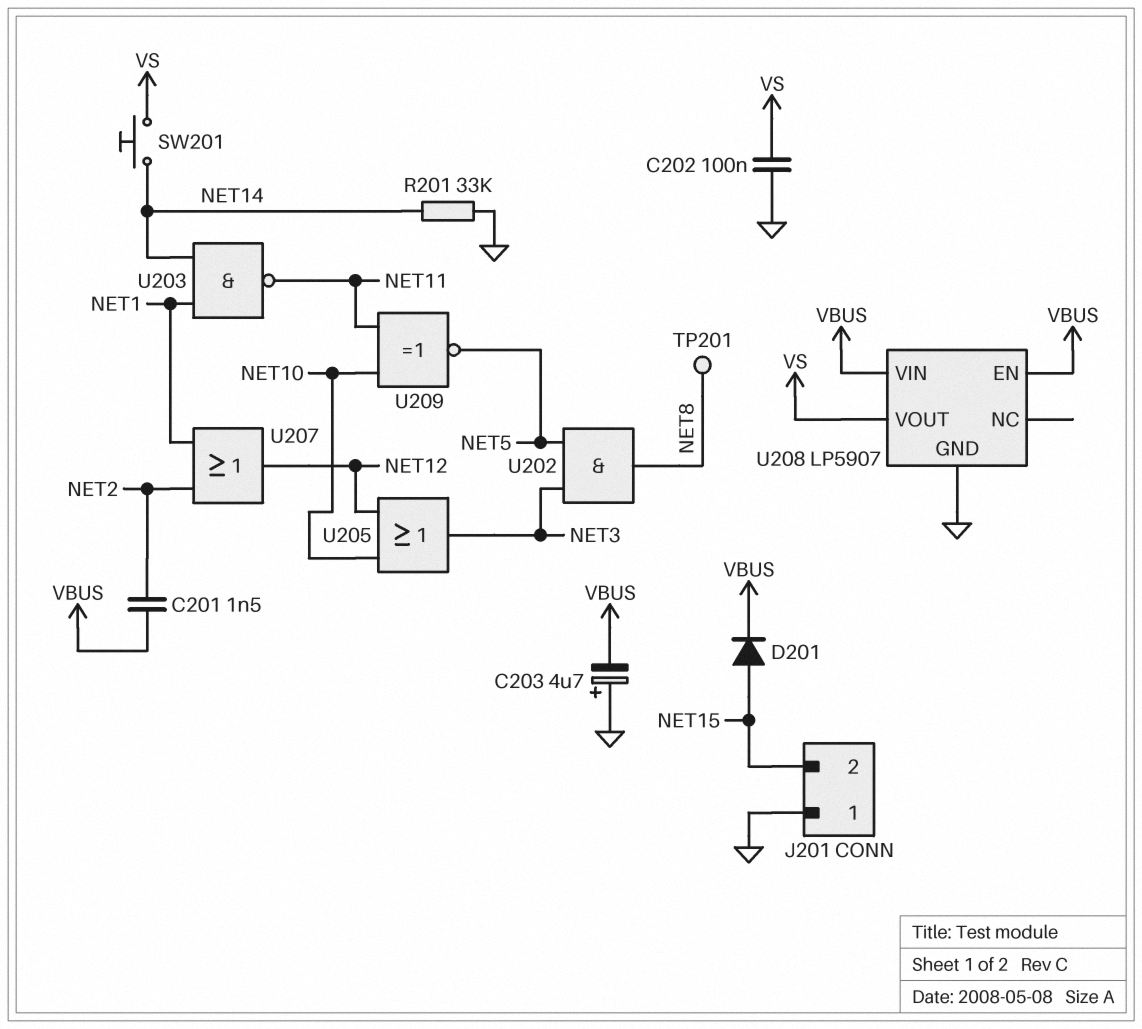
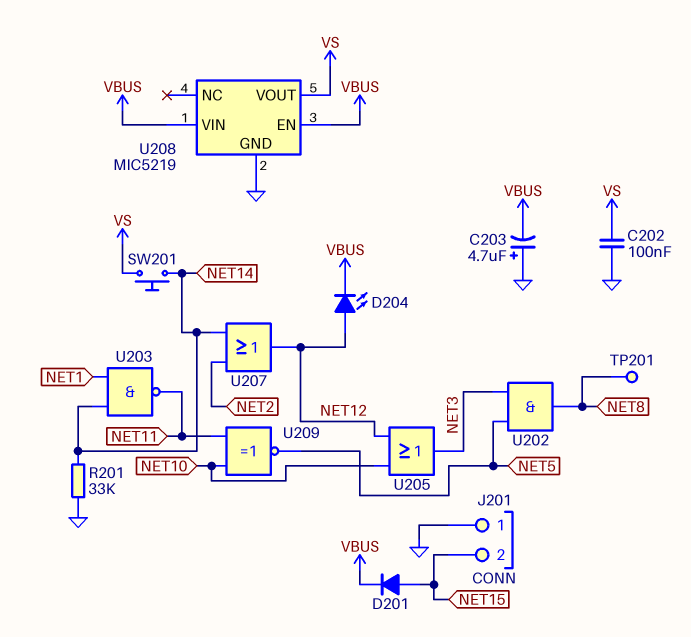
C201: 1.5nF (NET2, VBUS) -> none
D204: none -> LED (A NET12, K VBUS)
U207: OR (in NET1, in NET2, out NET12) -> OR (in NET2, in NET14, out NET12)
U208: LP5907 -> MIC5219

